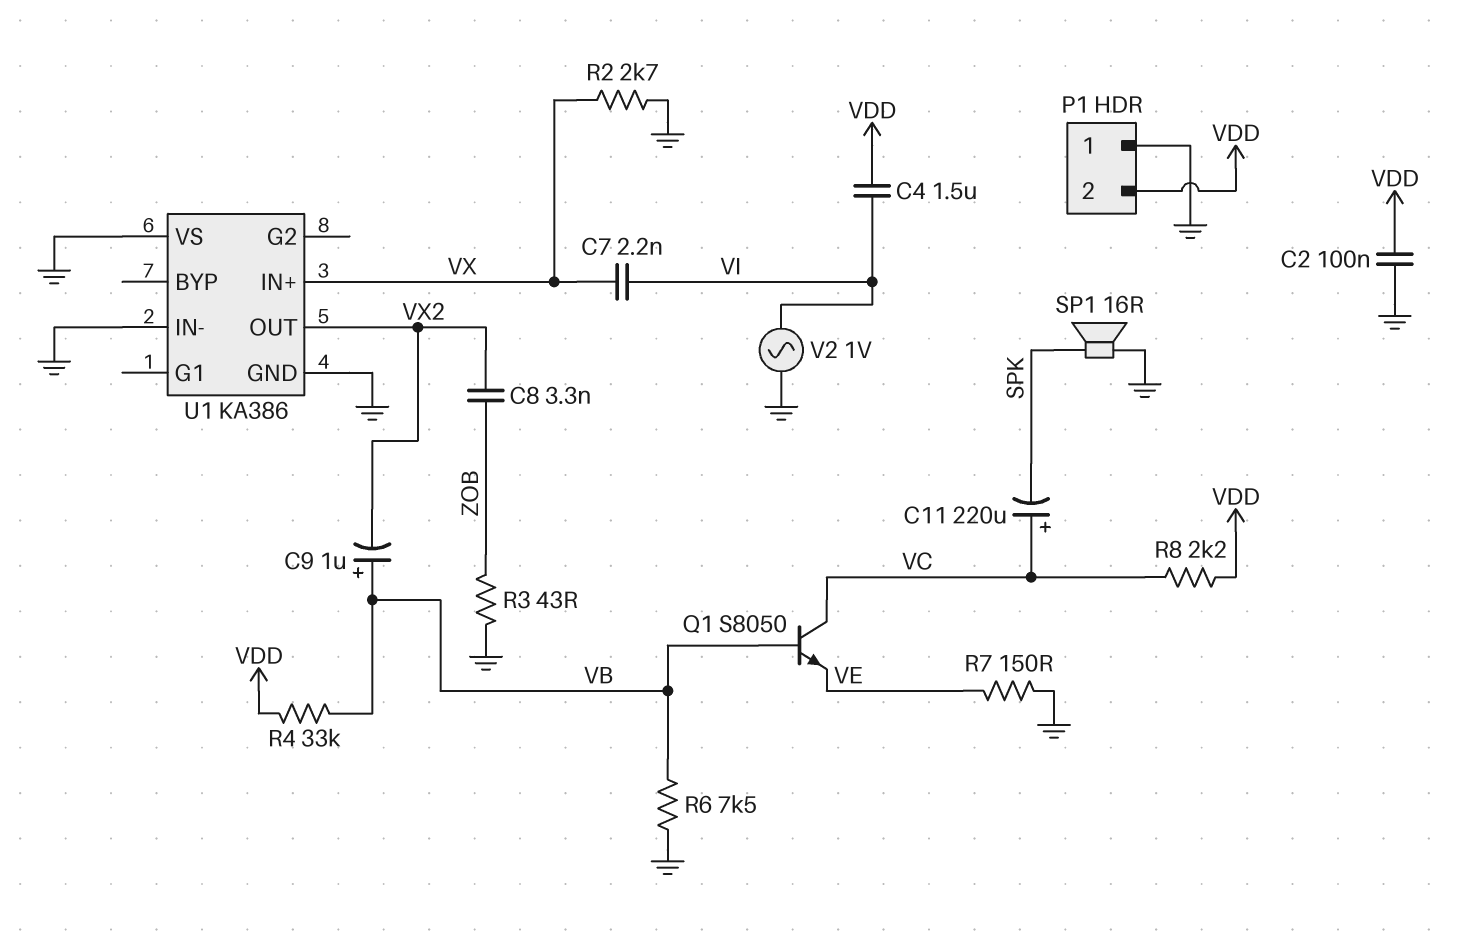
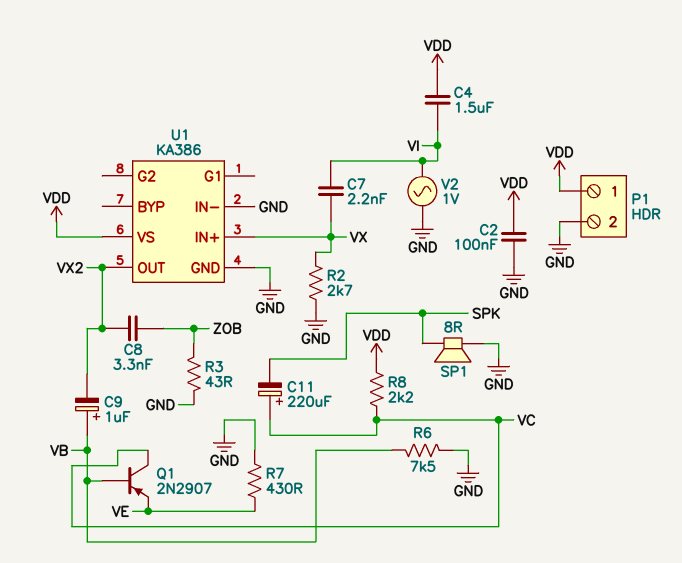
P1 pin 1: GND -> VDD
P1 pin 2: VDD -> GND
Q1: NPN S8050 (B VB, C VC, E VE) -> PNP 2N2907 (B VB, C VC, E VE)
R4: 33k (VB, VDD) -> none
R7: 150 (GND, VE) -> 430 (GND, VE)
SP1: speaker 16R (GND, SPK) -> speaker 8R (GND, SPK)
U1 pin VS: GND -> VDD

